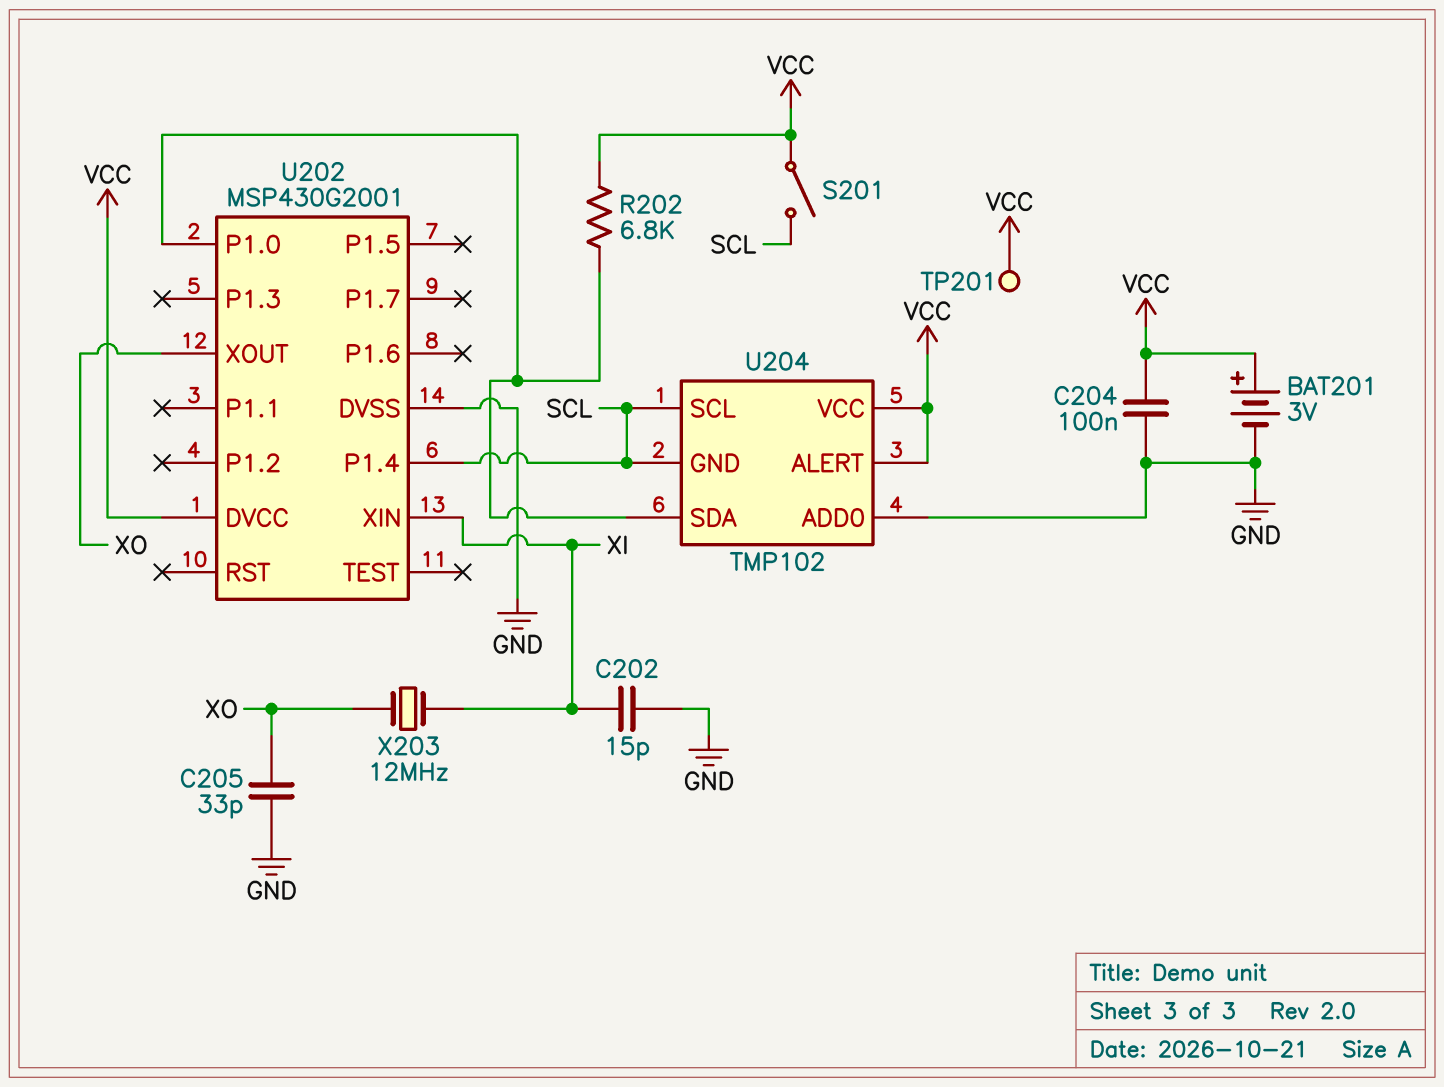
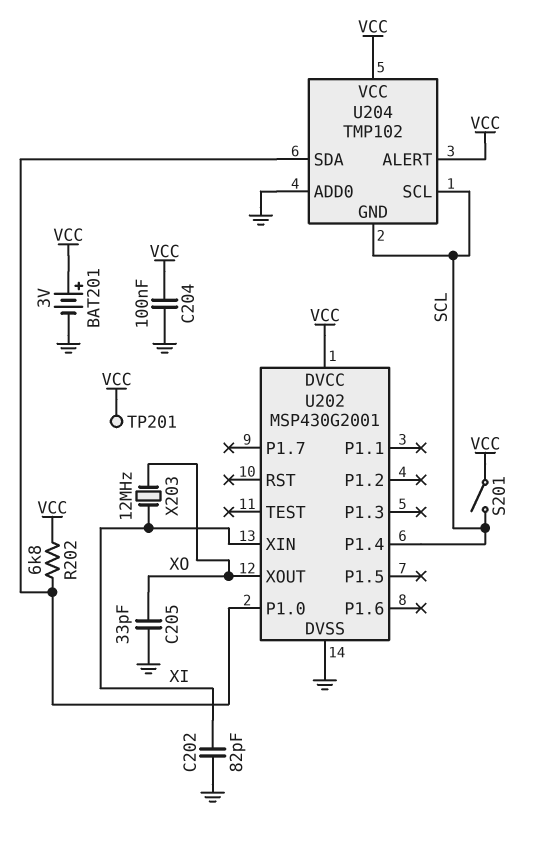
C202: 15pF (GND, XI) -> 82pF (GND, XI)

